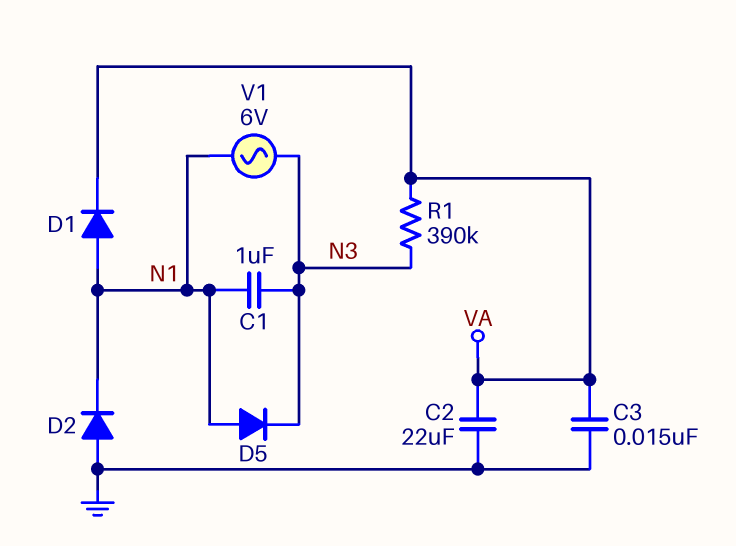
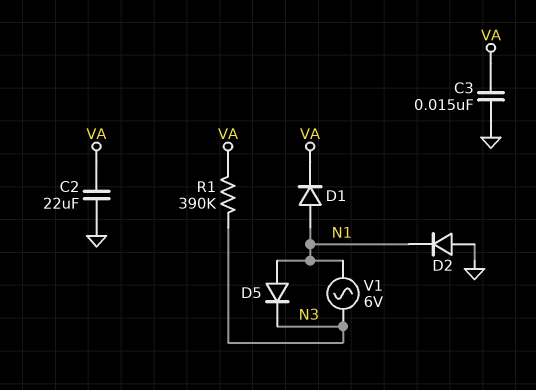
C1: 1uF (N1, N3) -> none

